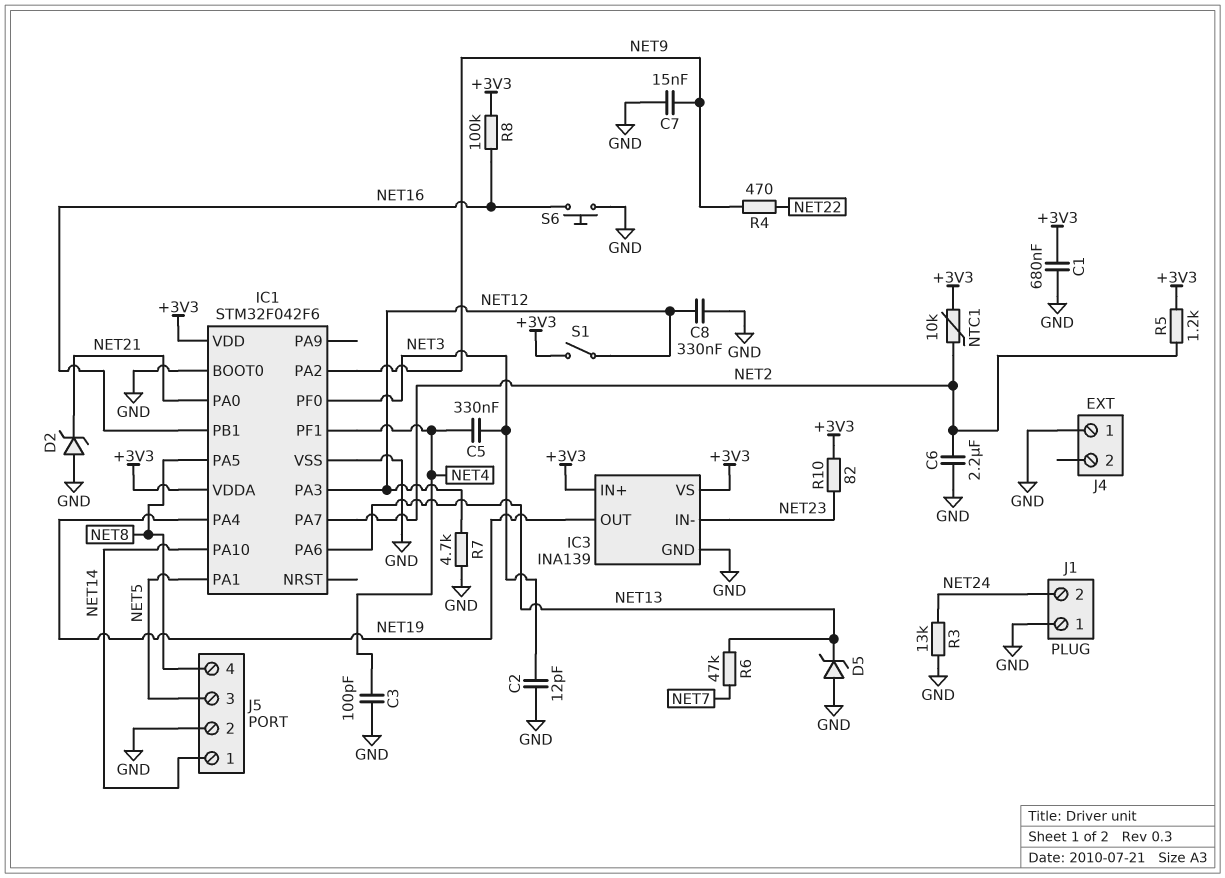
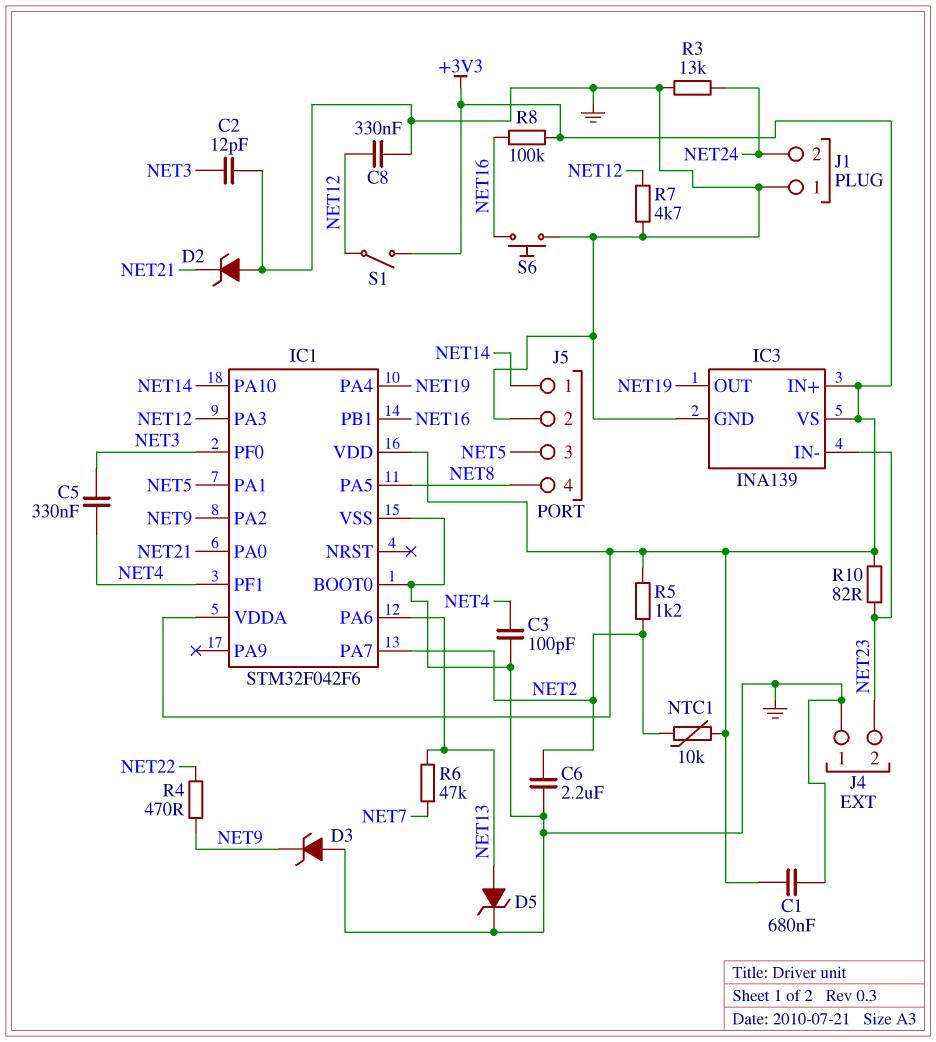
C7: 15nF (GND, NET9) -> none
D3: none -> zener (A GND, K NET9)
D5: zener (A GND, K NET13) -> zener (A NET13, K GND)
J4 pin 2: none -> NET23

